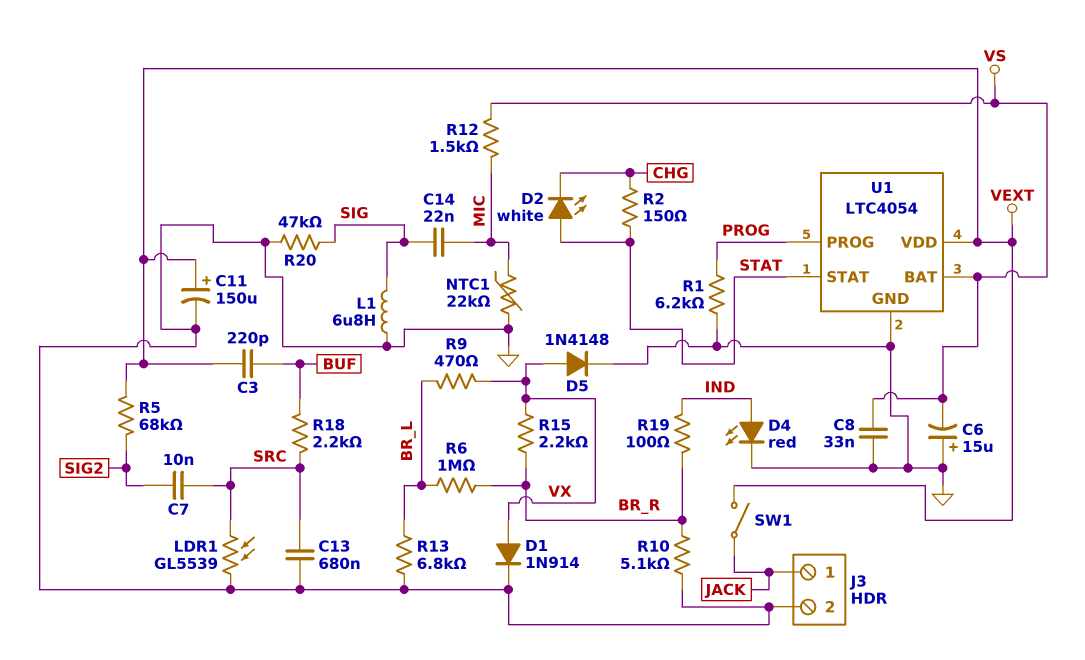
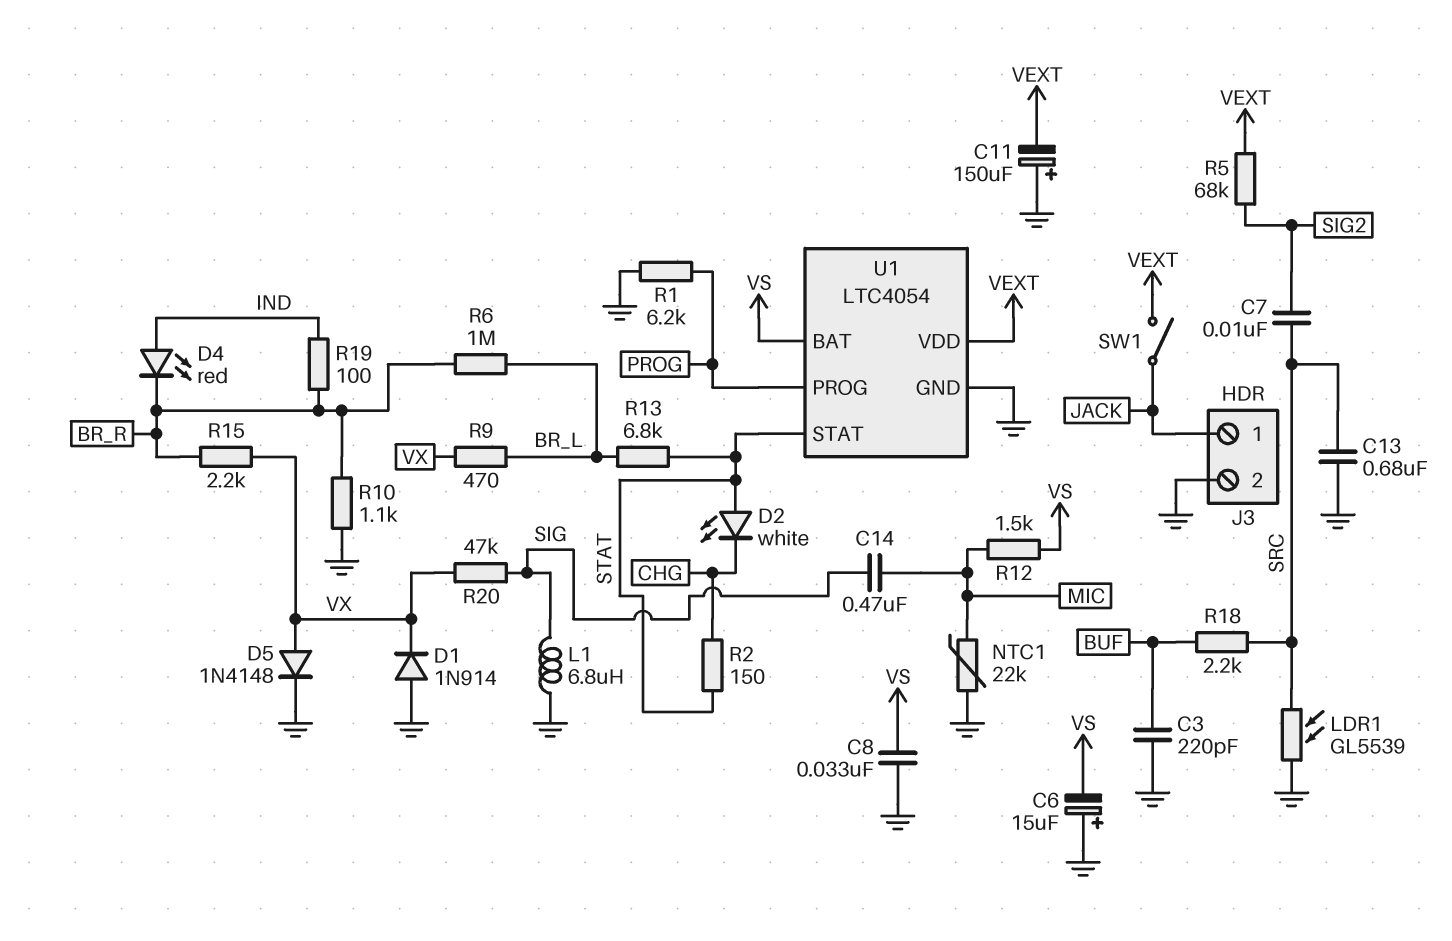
C3: 220pF (BUF, VEXT) -> 220pF (BUF, GND)
C11: 150uF (plus VEXT, minus GND) -> 150uF (plus GND, minus VEXT)
C14: 22nF (MIC, SIG) -> 470nF (MIC, SIG)
D1: diode 1N914 (A VX, K GND) -> diode 1N914 (A GND, K VX)
D4: LED red (A IND, K GND) -> LED red (A IND, K BR_R)
R10: 5.1k (BR_R, GND) -> 1.1k (BR_R, GND)
R13: 6.8k (BR_L, GND) -> 6.8k (BR_L, STAT)
R20: 47k (GND, SIG) -> 47k (SIG, VX)

